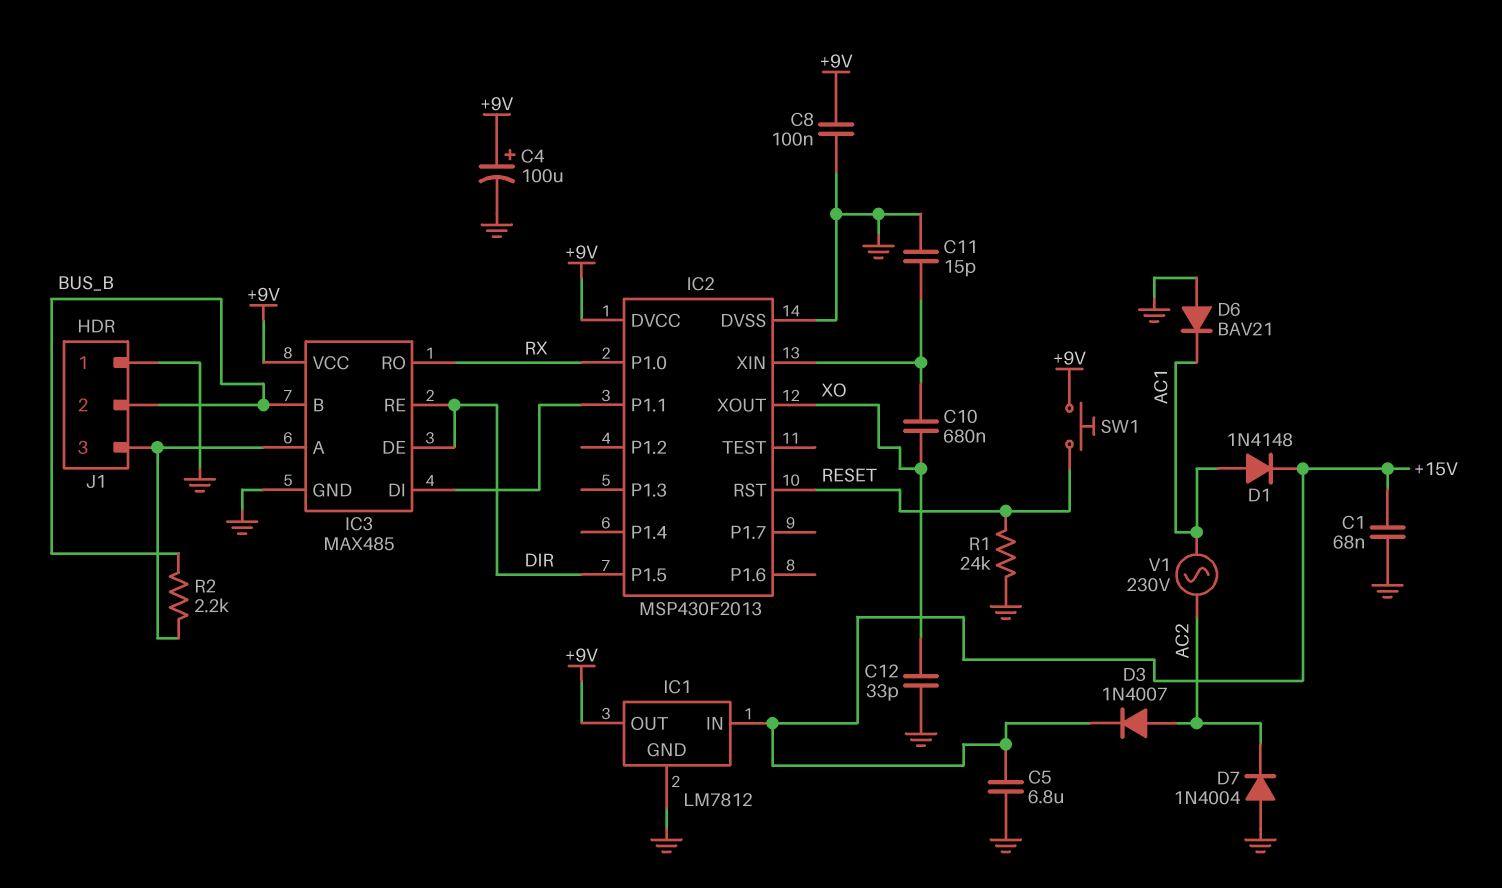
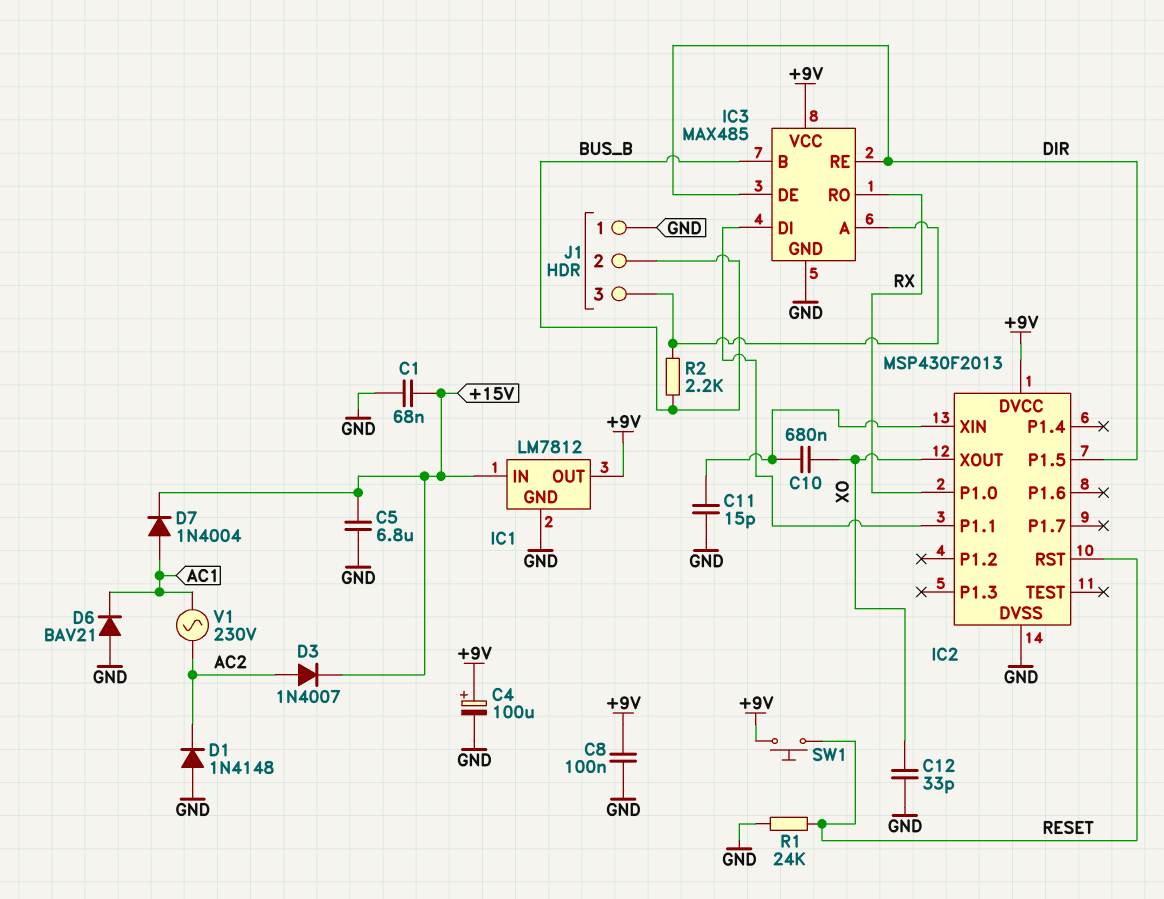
D1: diode 1N4148 (A AC1, K +15V) -> diode 1N4148 (A GND, K AC2)
D7: diode 1N4004 (A GND, K AC2) -> diode 1N4004 (A AC1, K +15V)

